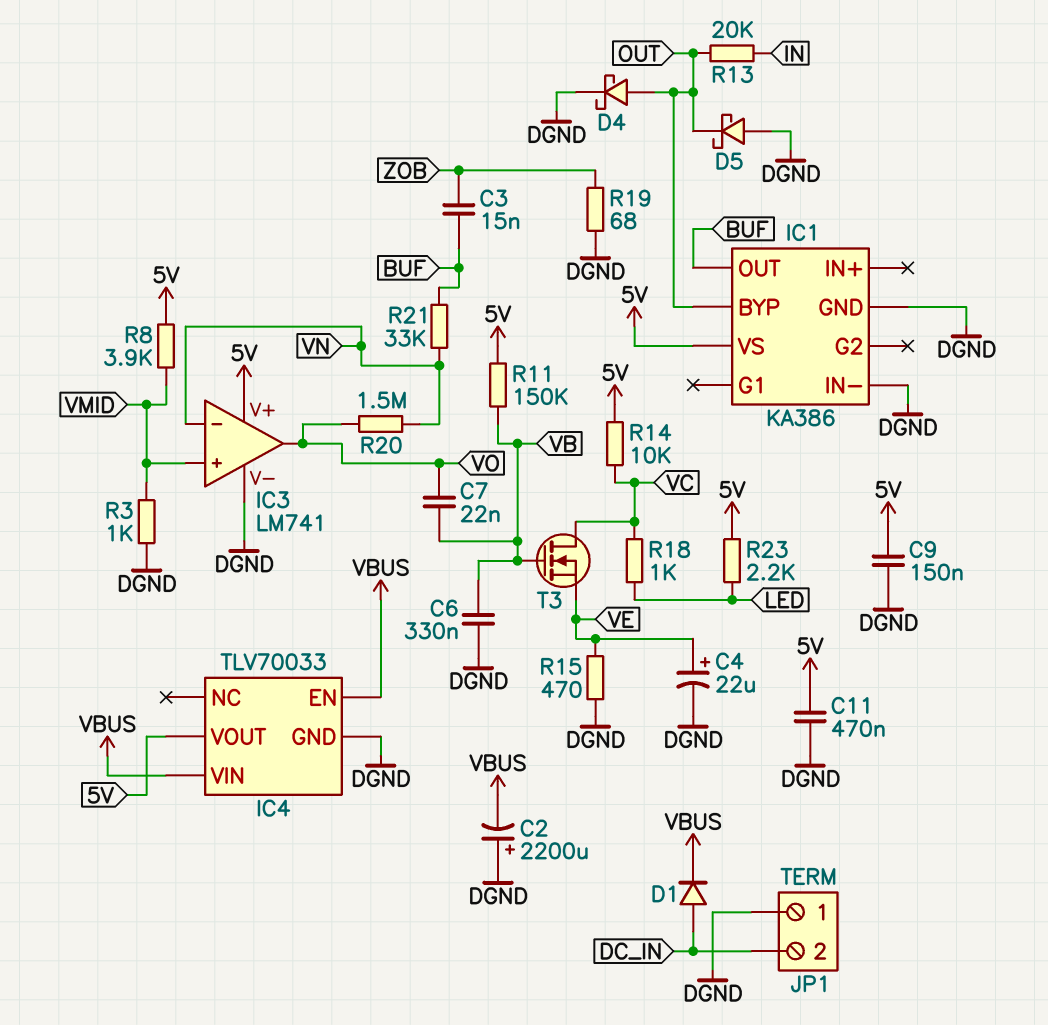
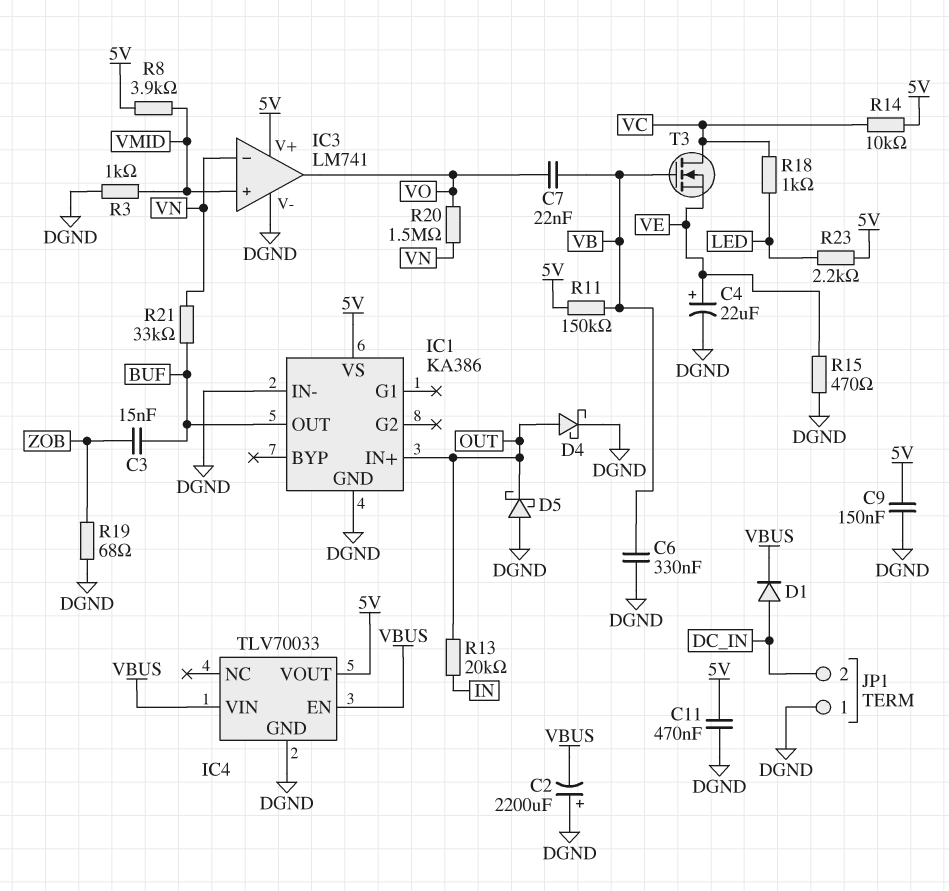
IC1 pin BYP: OUT -> none
IC1 pin IN+: none -> OUT

